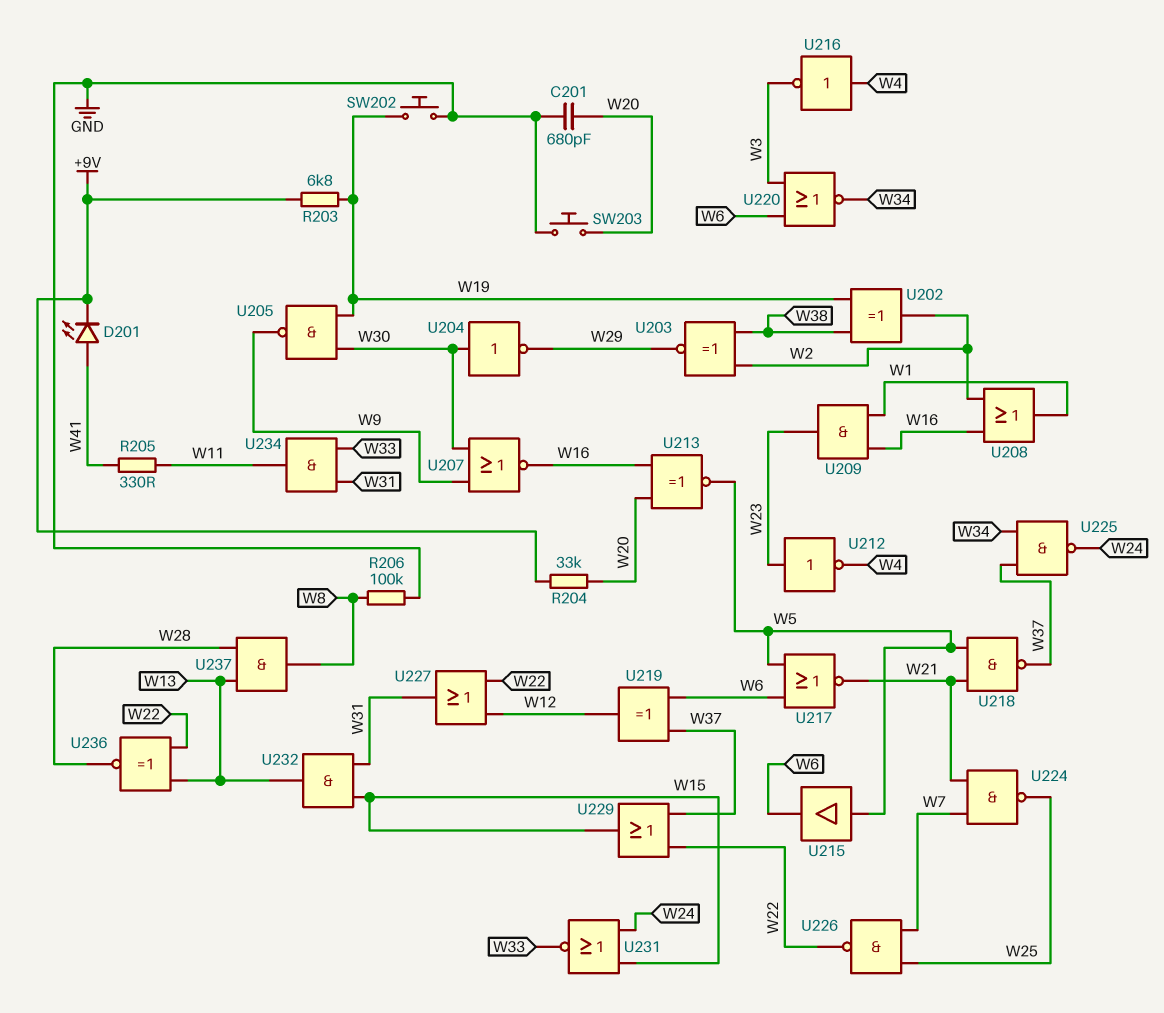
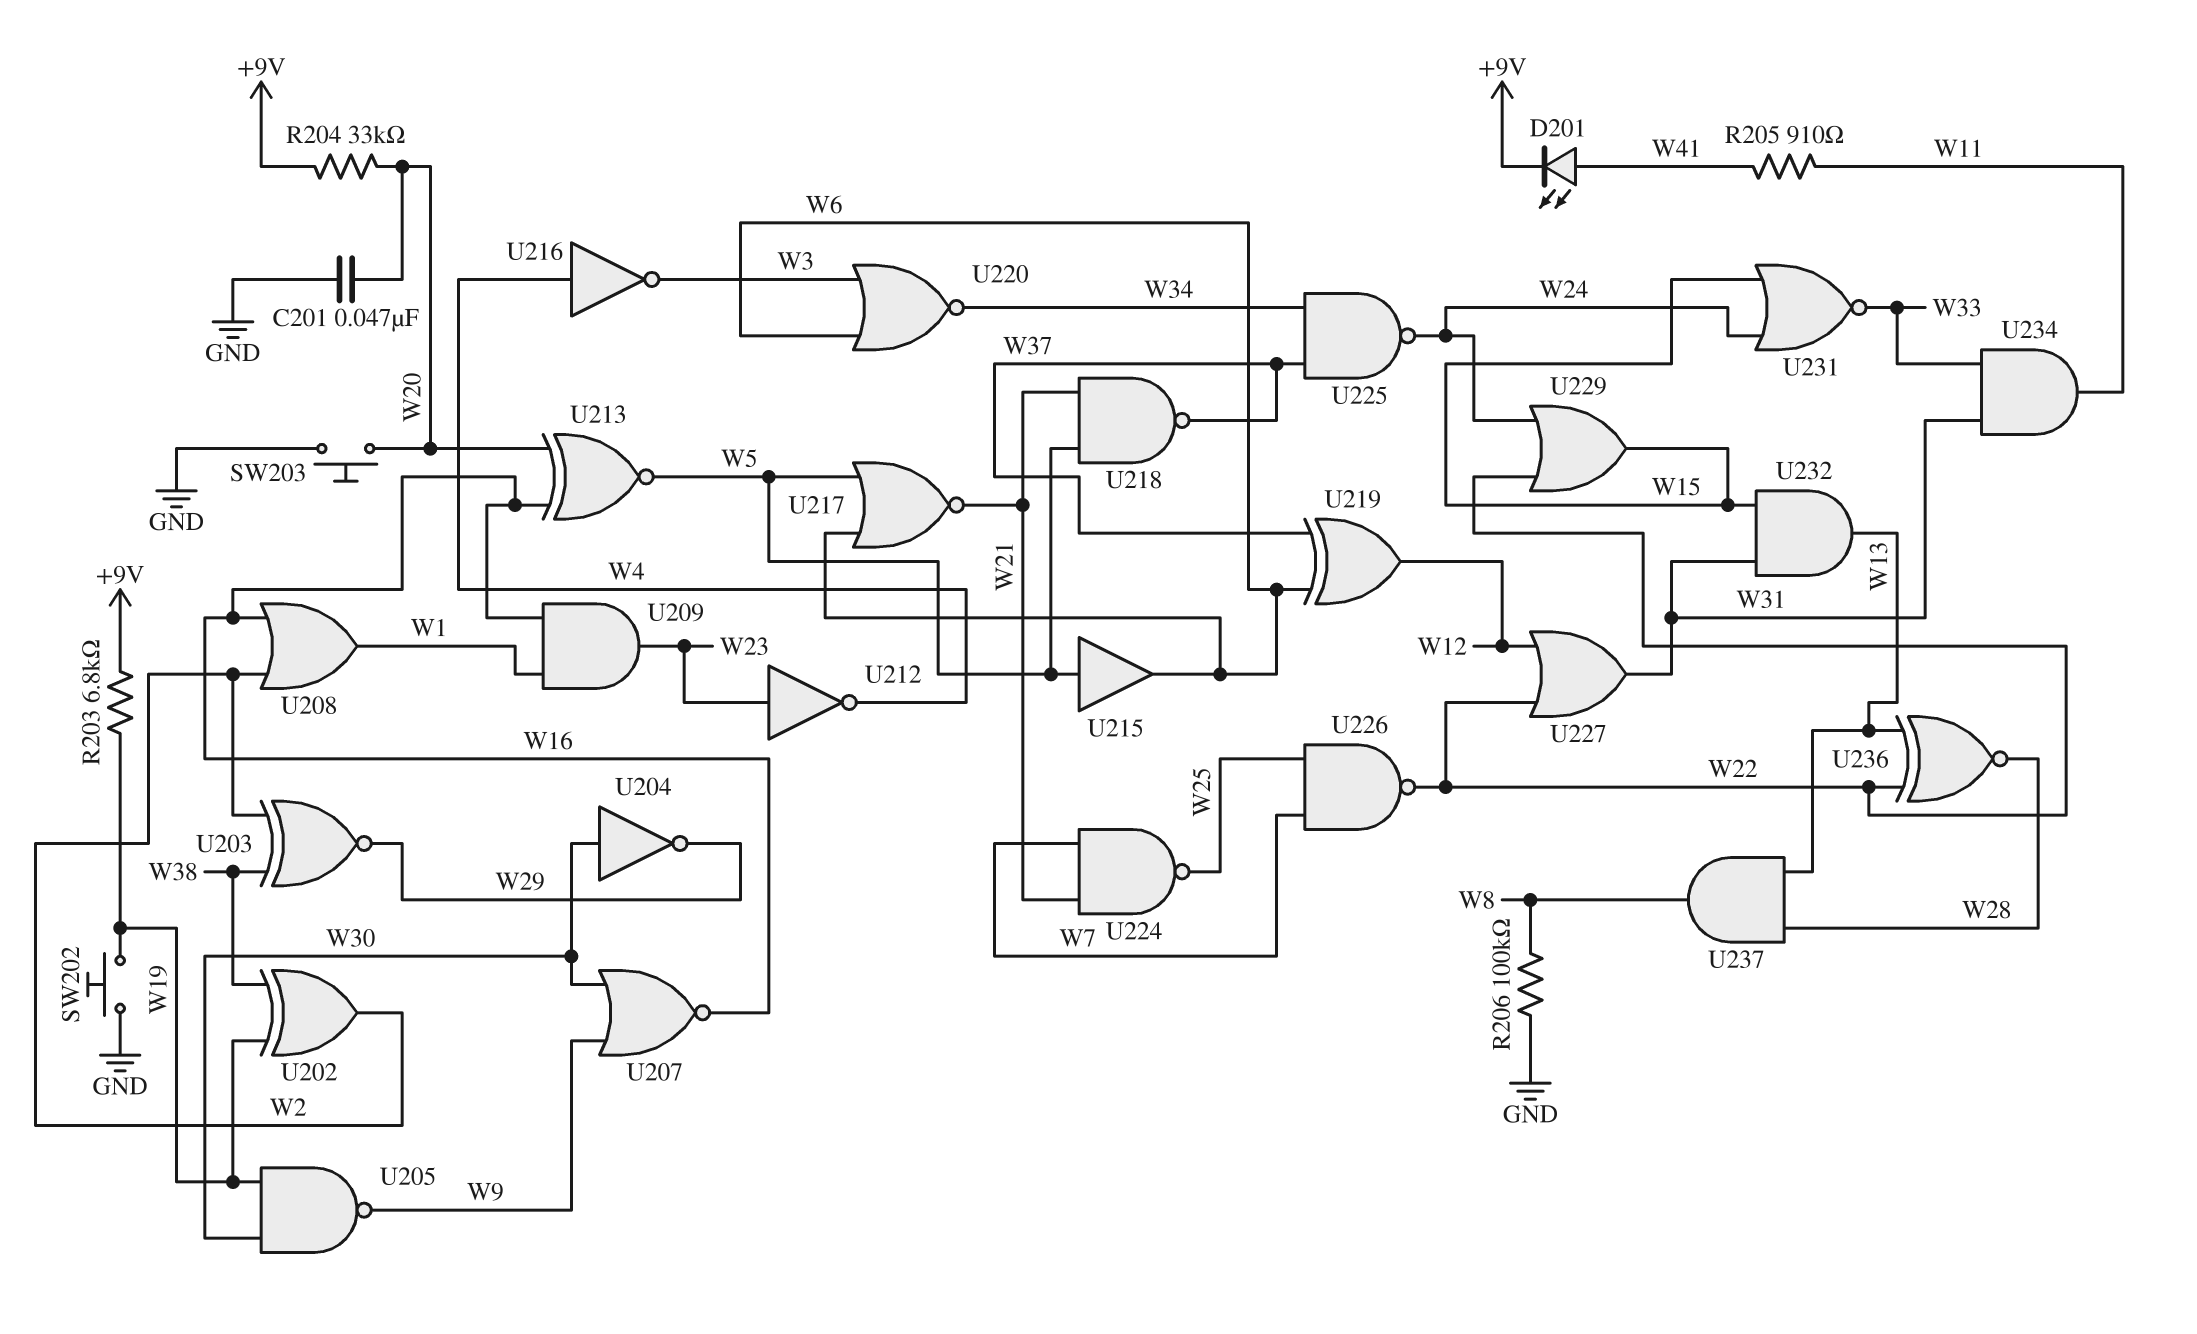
C201: 680pF (GND, W20) -> 47nF (GND, W20)
R205: 330 (W11, W41) -> 910 (W11, W41)
U229: OR (in W22, in W37, out W15) -> OR (in W22, in W24, out W15)

